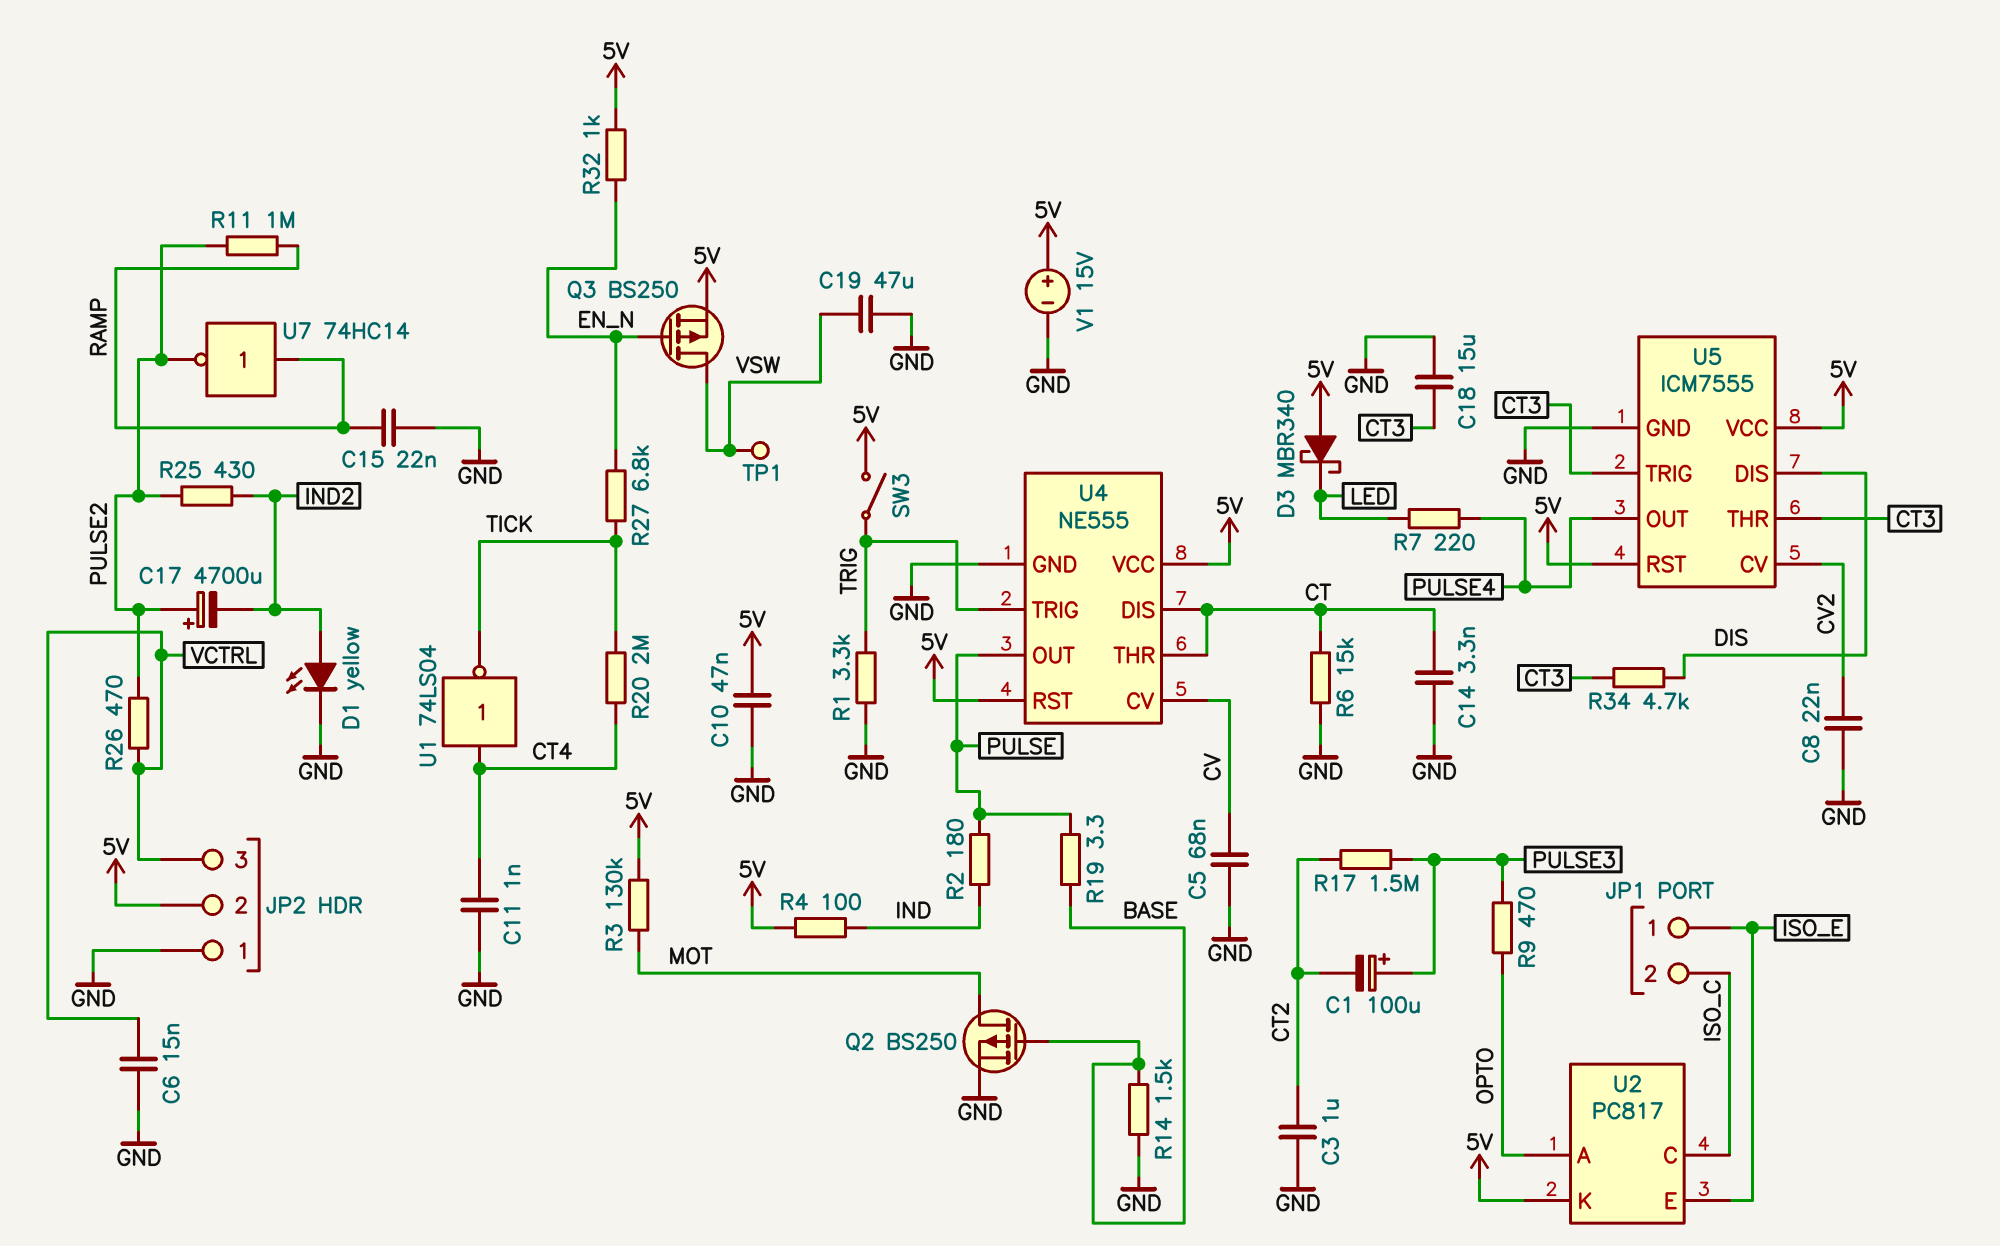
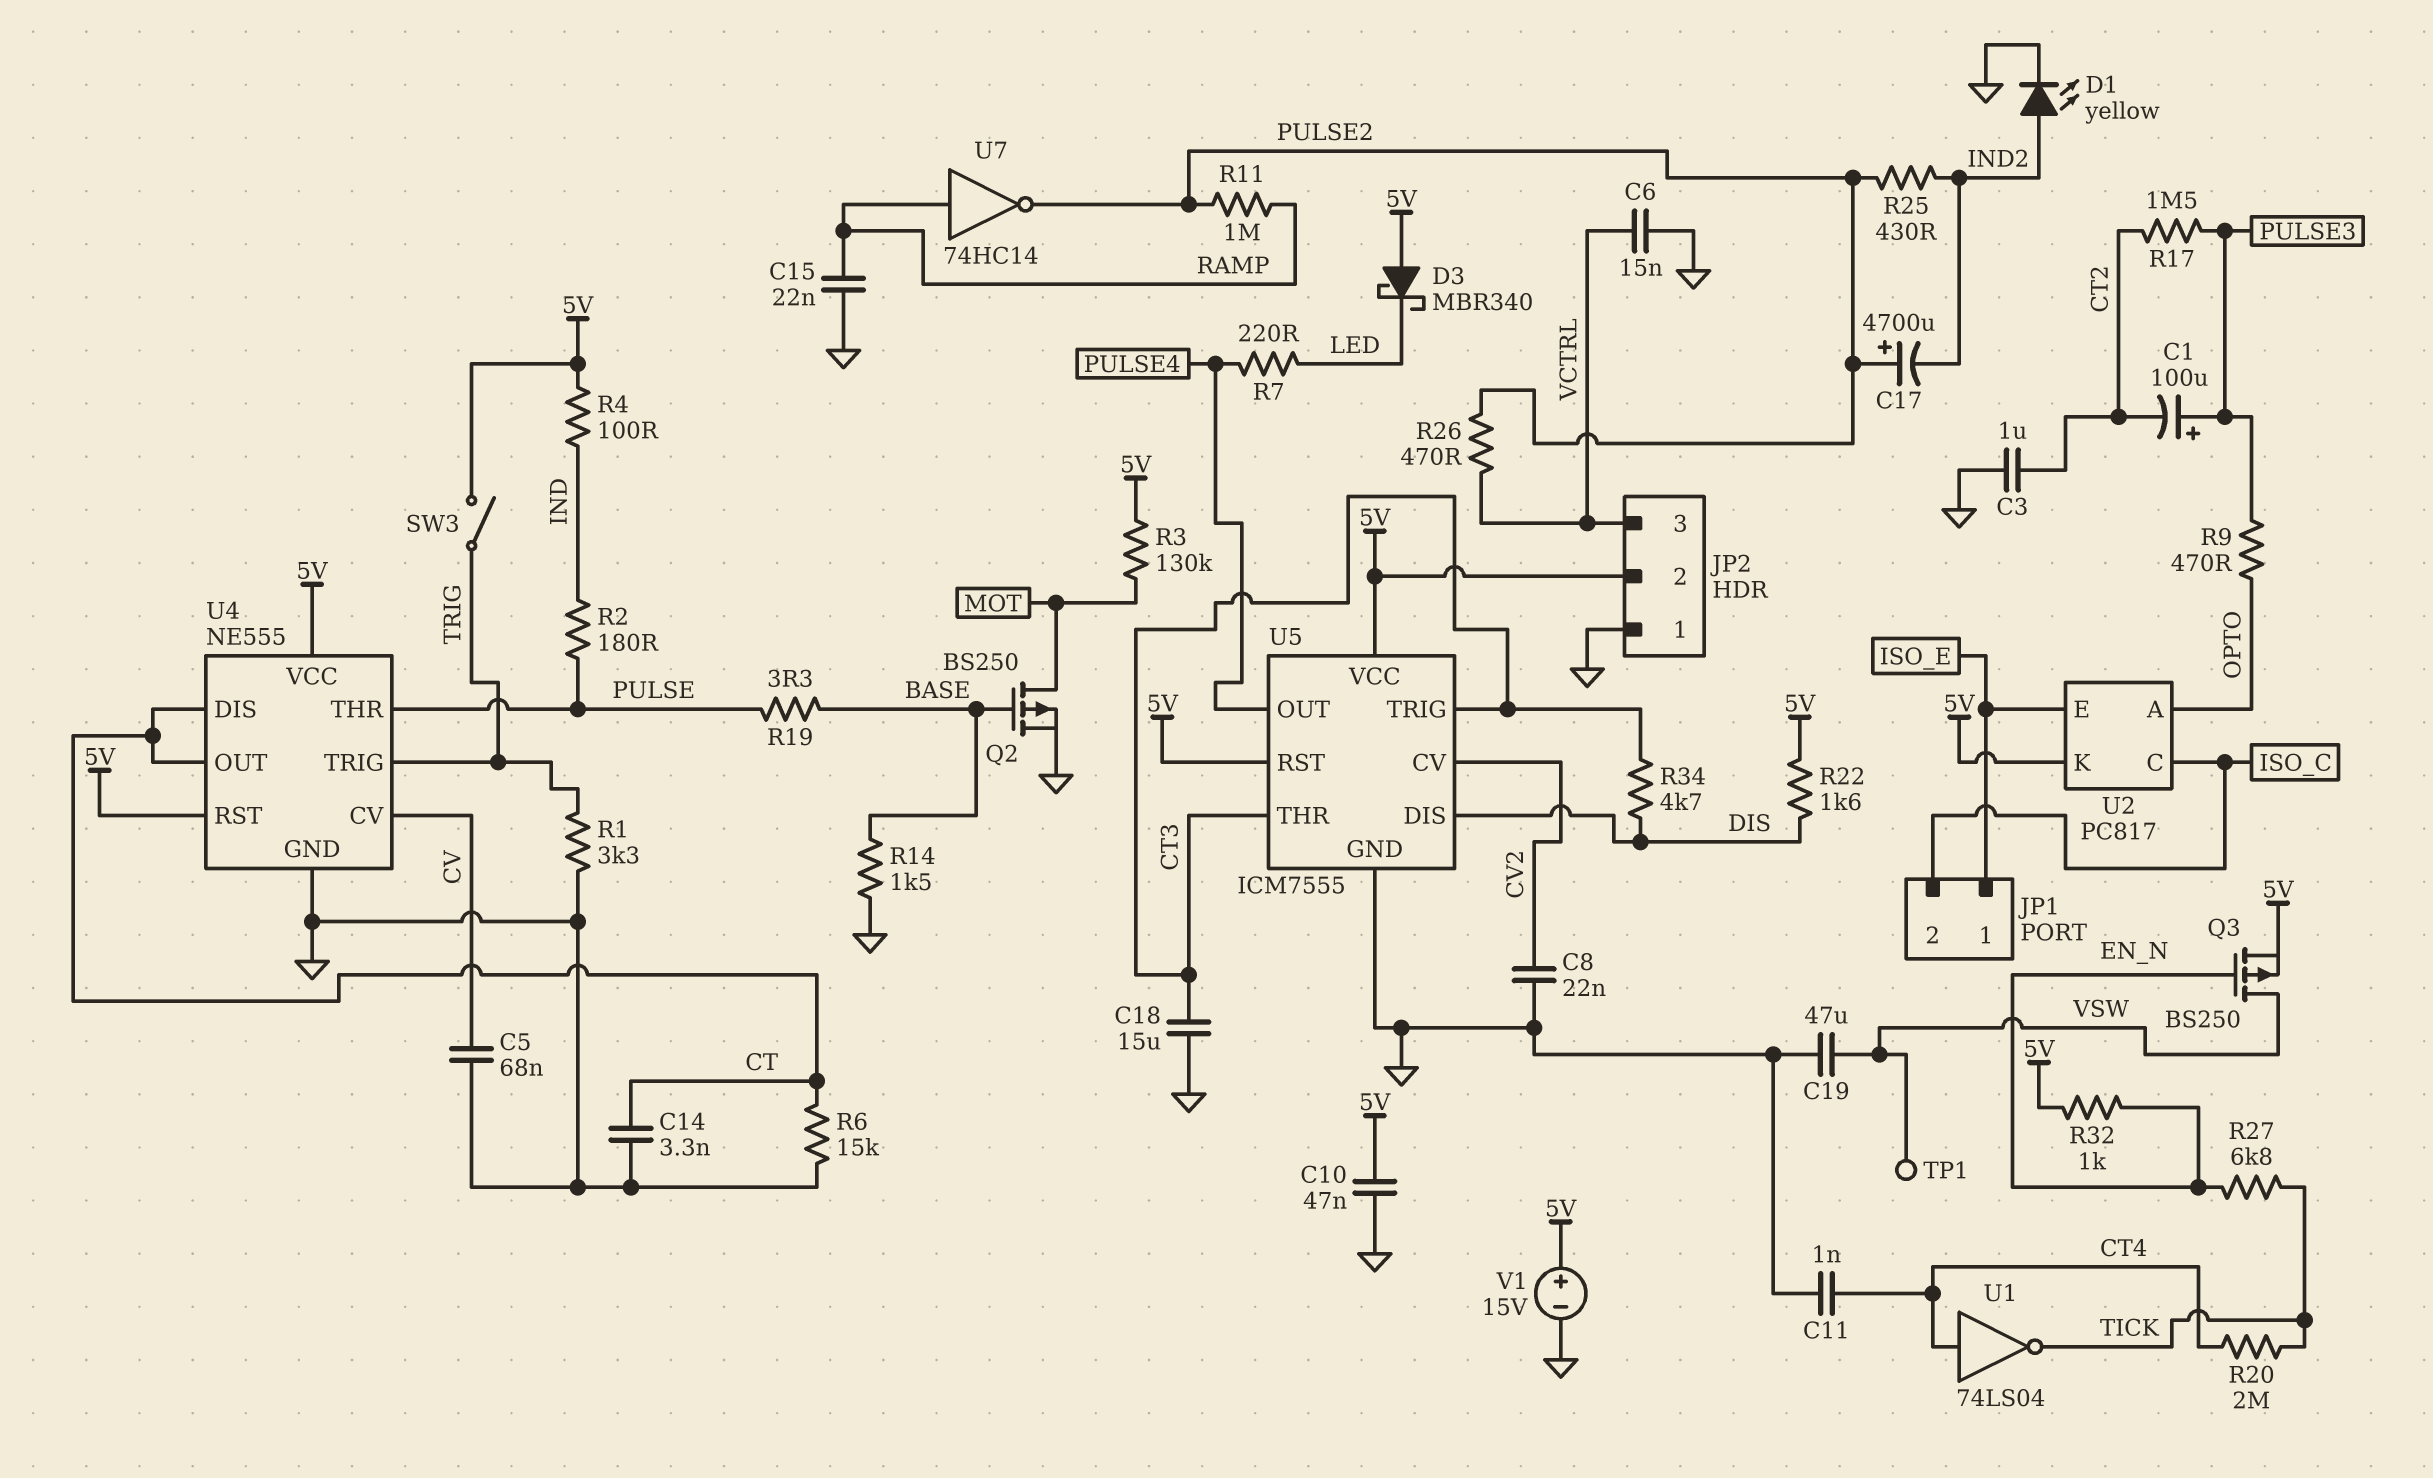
R22: none -> 1.6k (5V, DIS)
U4 pin OUT: PULSE -> CT
U4 pin THR: CT -> PULSE

